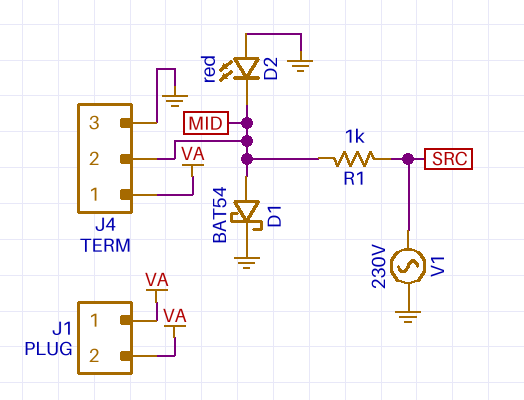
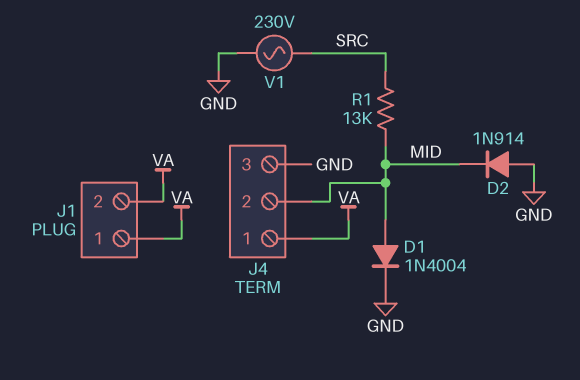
D1: schottky BAT54 (A MID, K GND) -> diode 1N4004 (A MID, K GND)
D2: LED red (A GND, K MID) -> diode 1N914 (A GND, K MID)
R1: 1k (MID, SRC) -> 13k (MID, SRC)

